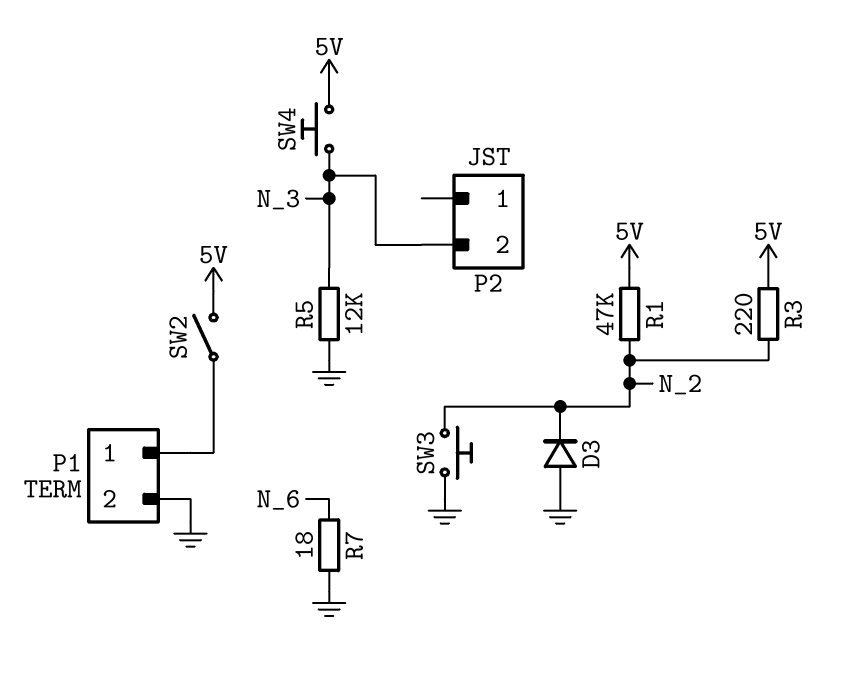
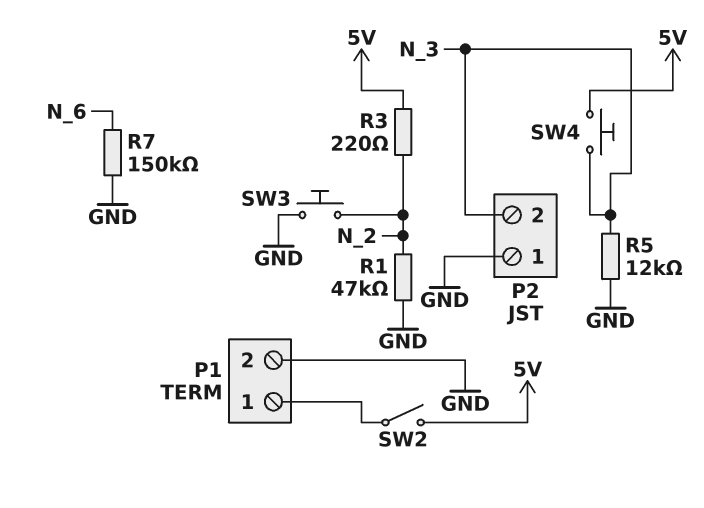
D3: diode (A GND, K N_2) -> none
P2 pin 1: none -> GND
R1: 47k (5V, N_2) -> 47k (GND, N_2)
R7: 18 (GND, N_6) -> 150k (GND, N_6)

